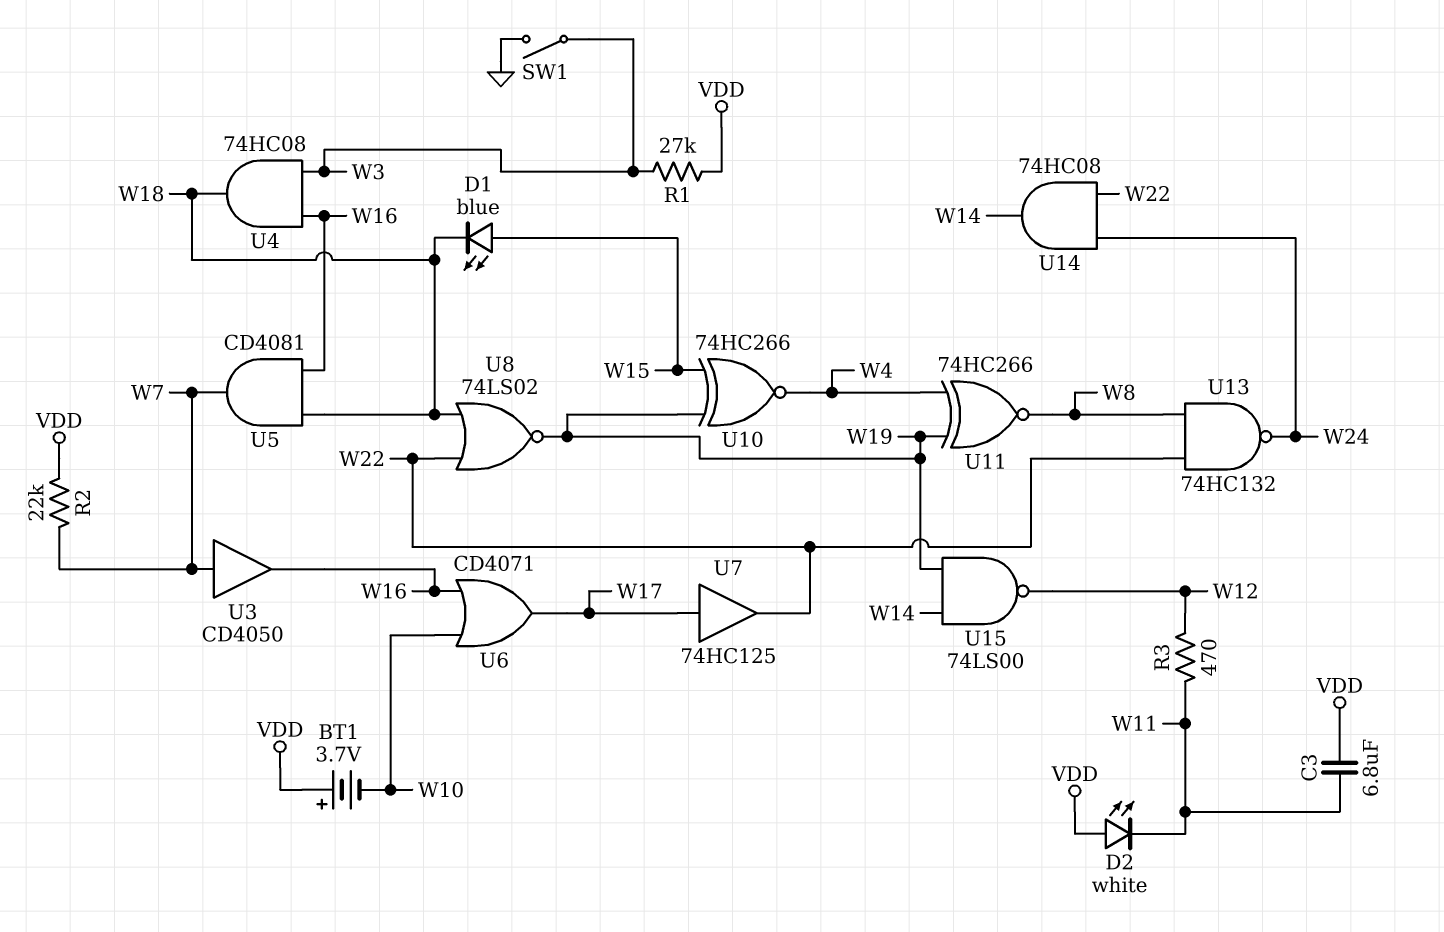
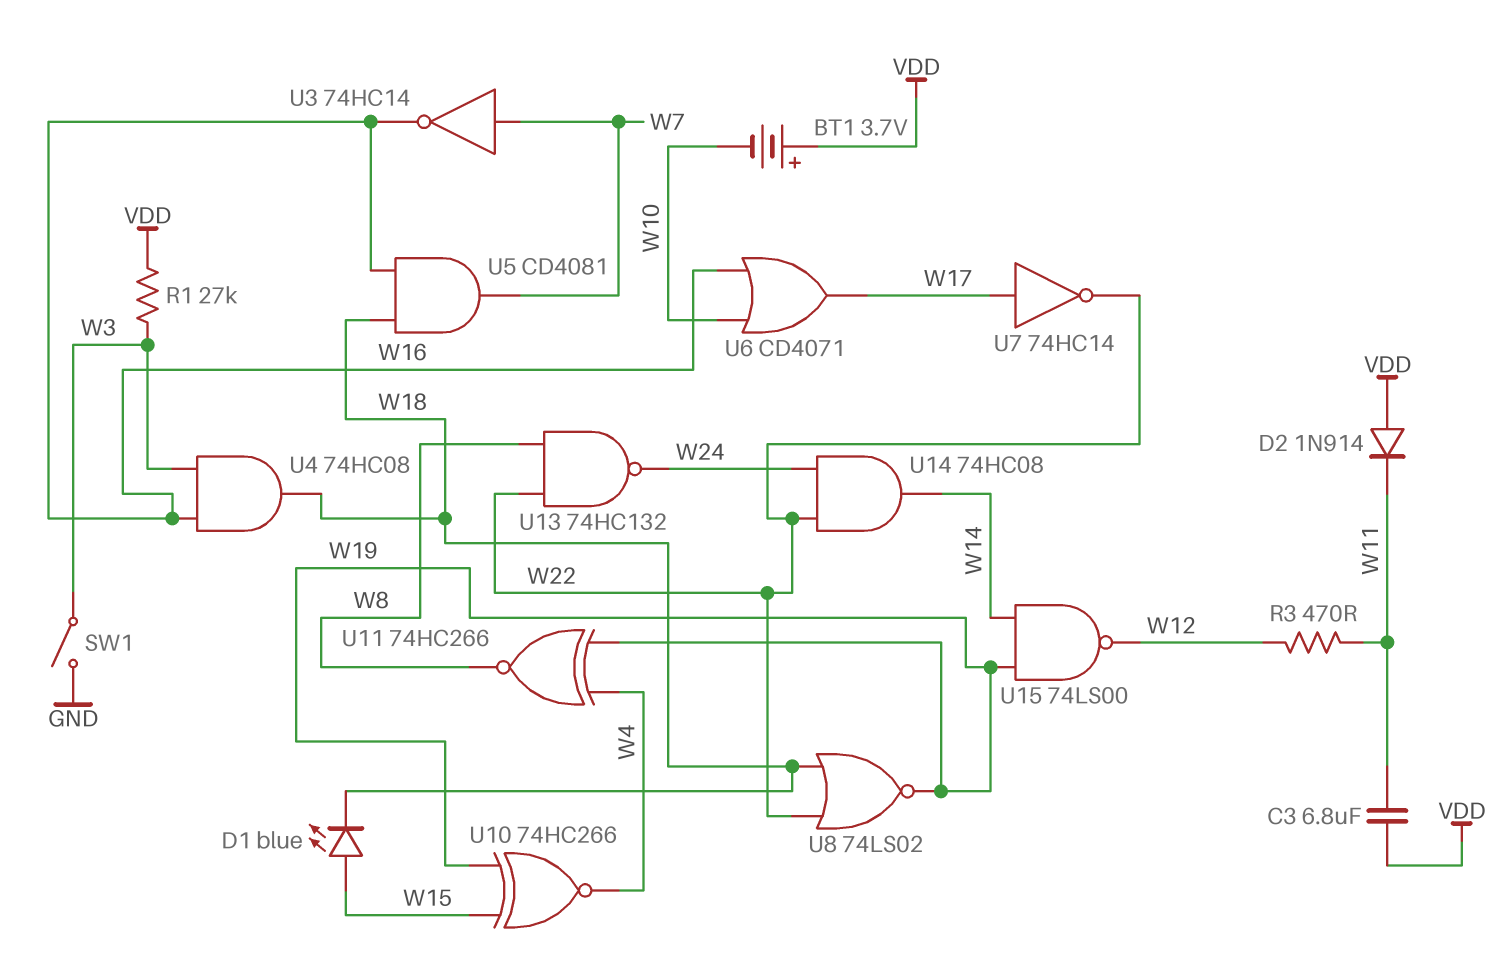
D2: LED white (A VDD, K W11) -> diode 1N914 (A VDD, K W11)
R2: 22k (VDD, W7) -> none
U3: buffer CD4050 (in W7, out W16) -> NOT 74HC14 (in W7, out W16)
U7: buffer 74HC125 (in W17, out W22) -> NOT 74HC14 (in W17, out W22)

